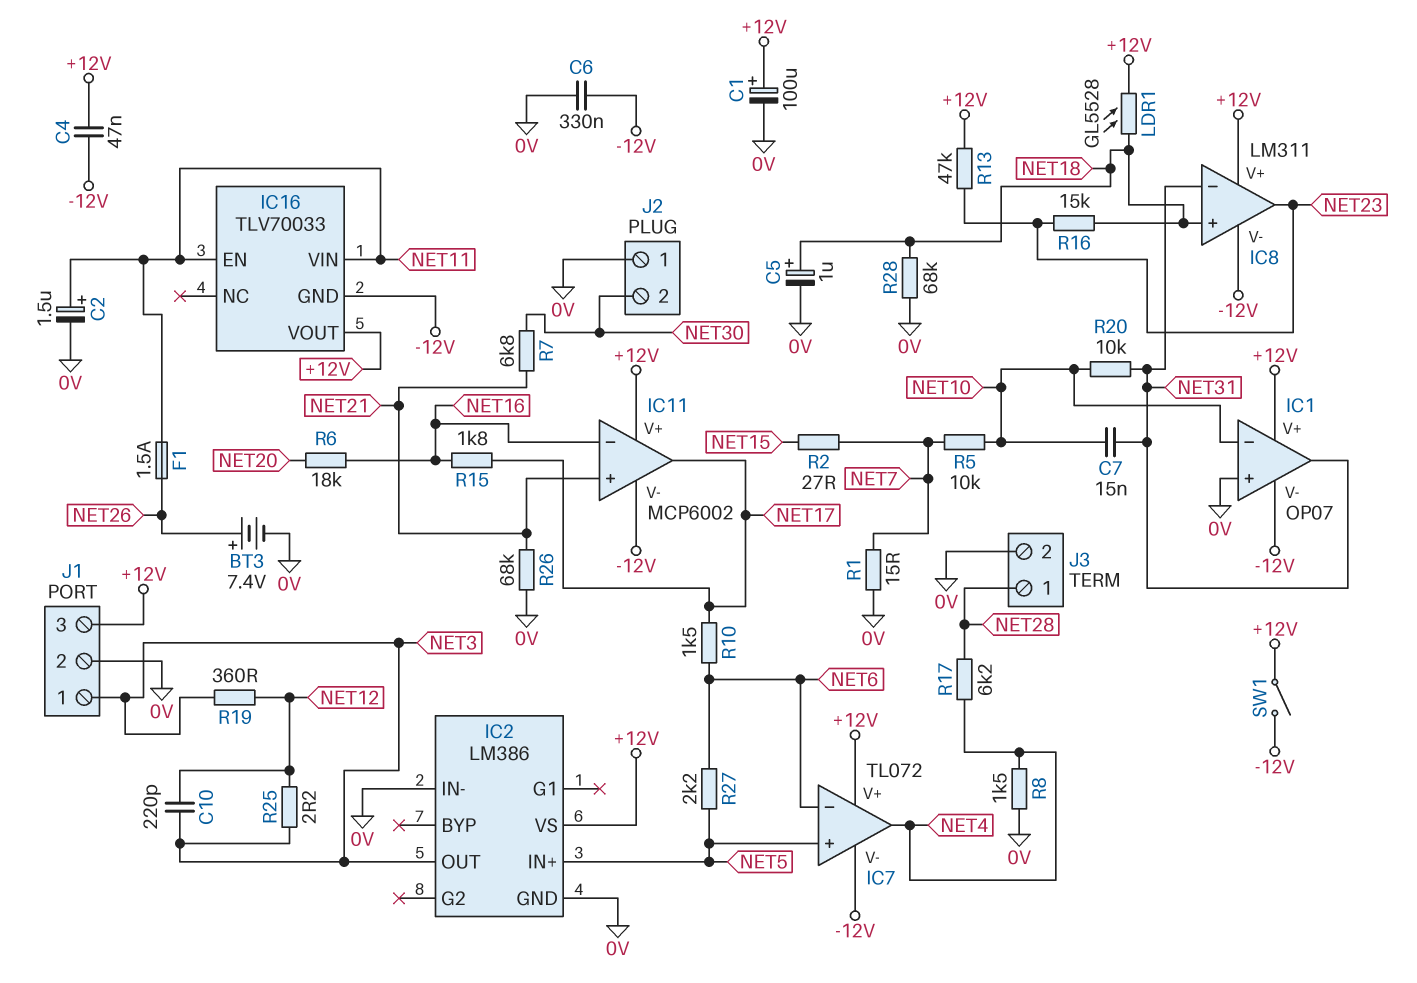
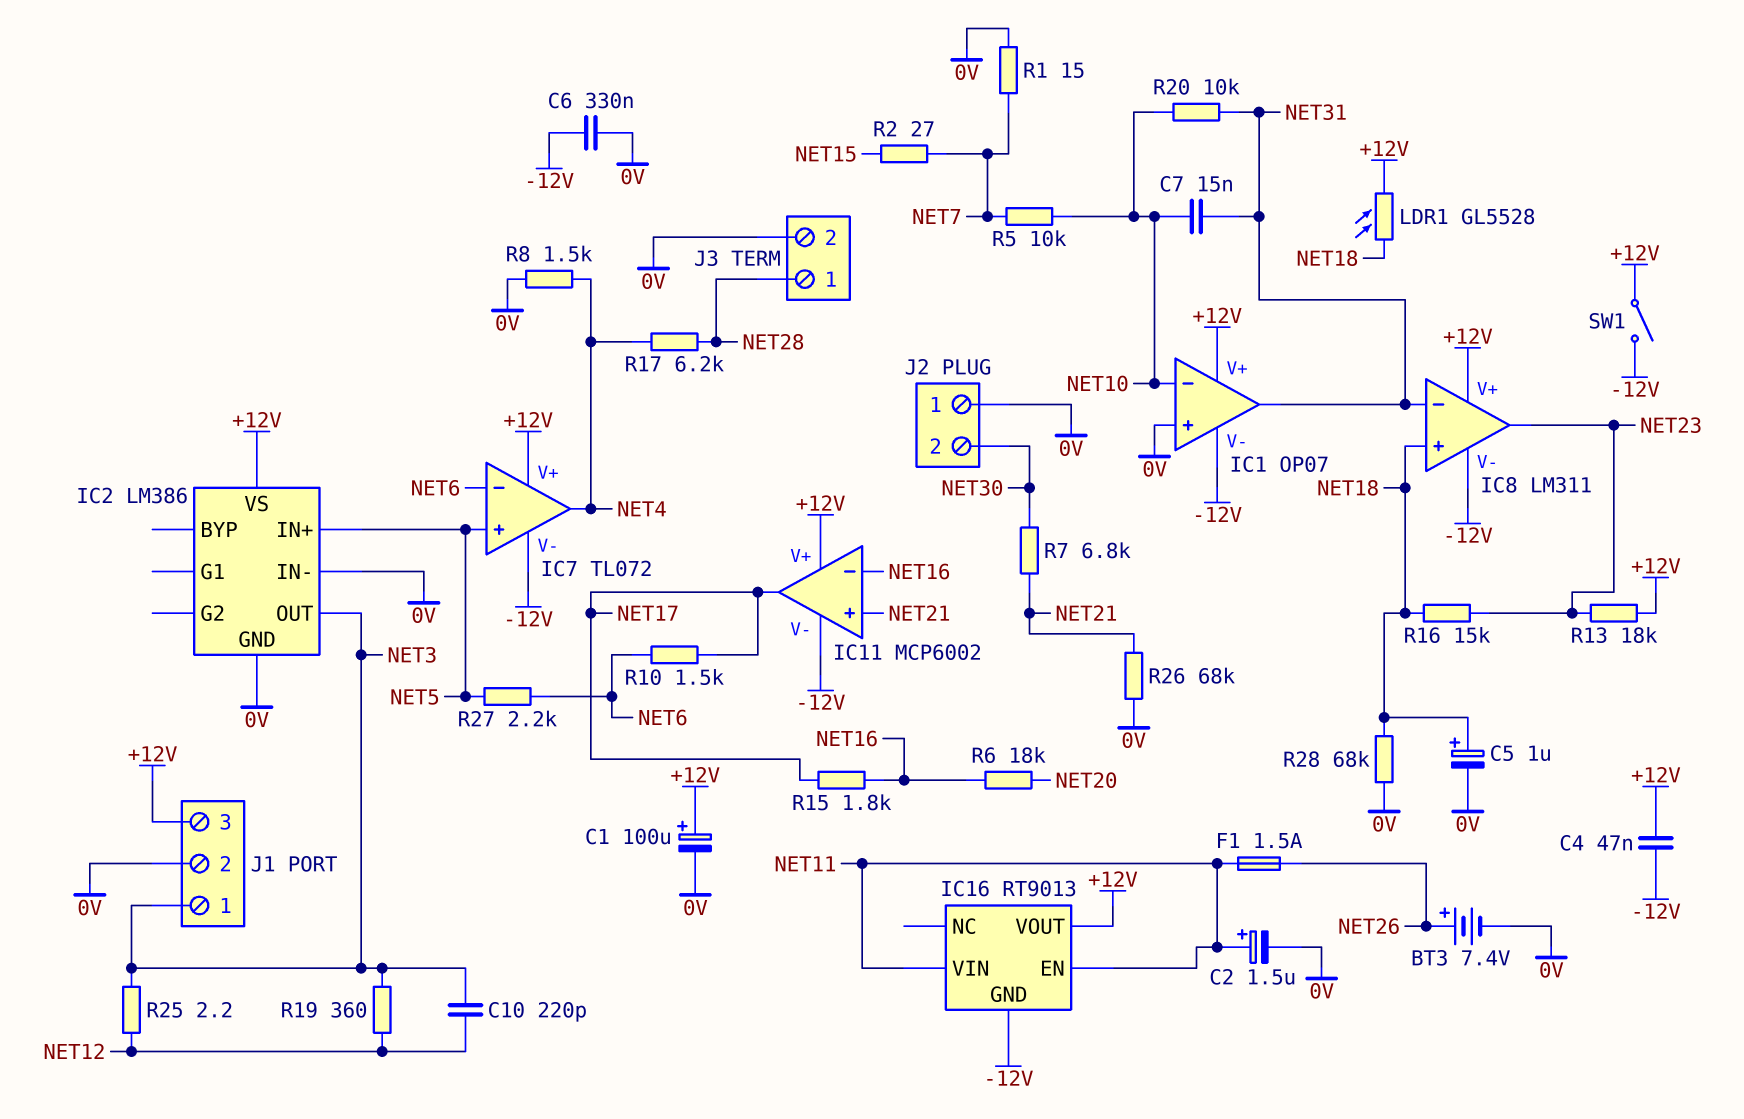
IC16: TLV70033 -> RT9013
R13: 47k (+12V, NET23) -> 18k (+12V, NET23)

